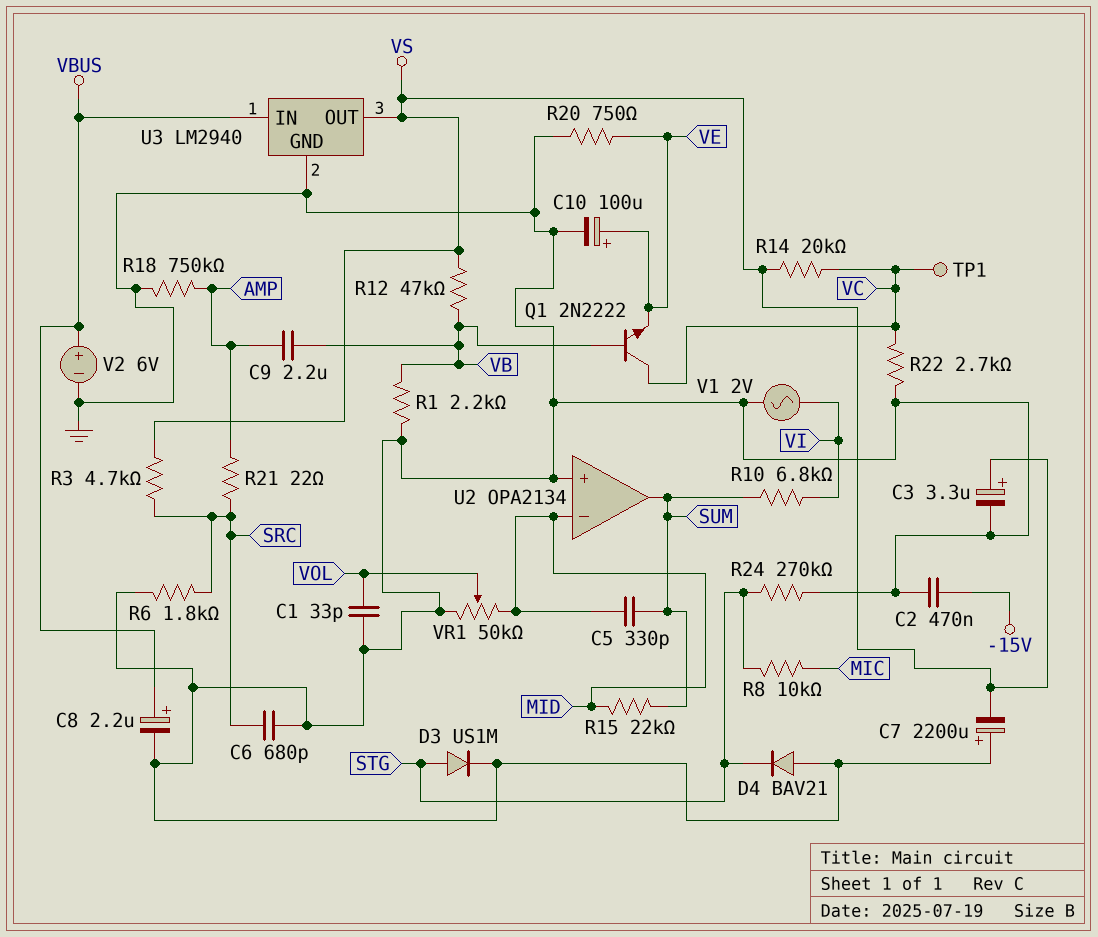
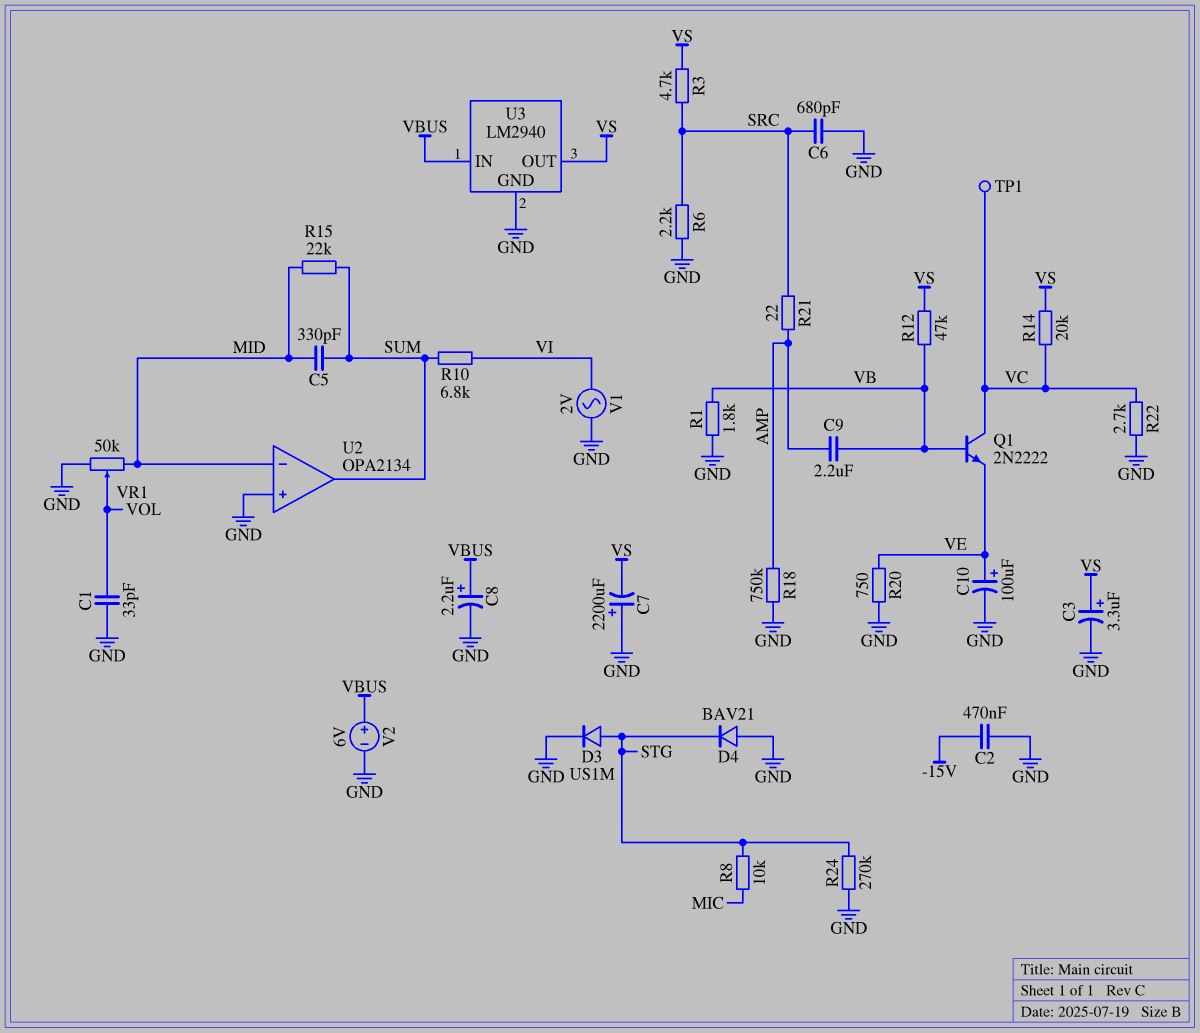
R1: 2.2k (GND, VB) -> 1.8k (GND, VB)
R6: 1.8k (GND, SRC) -> 2.2k (GND, SRC)

